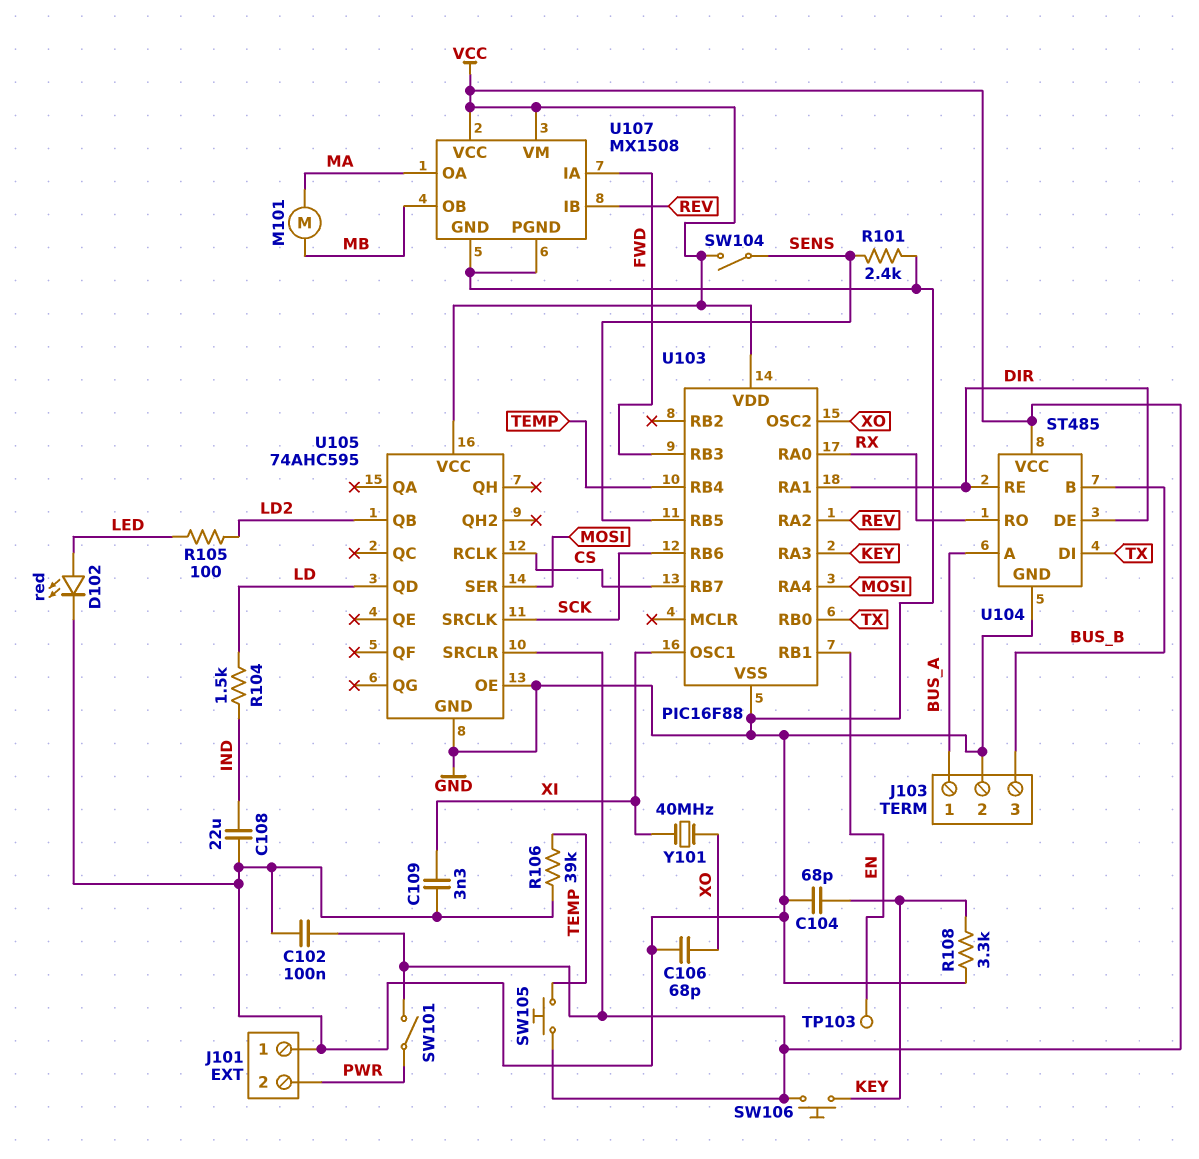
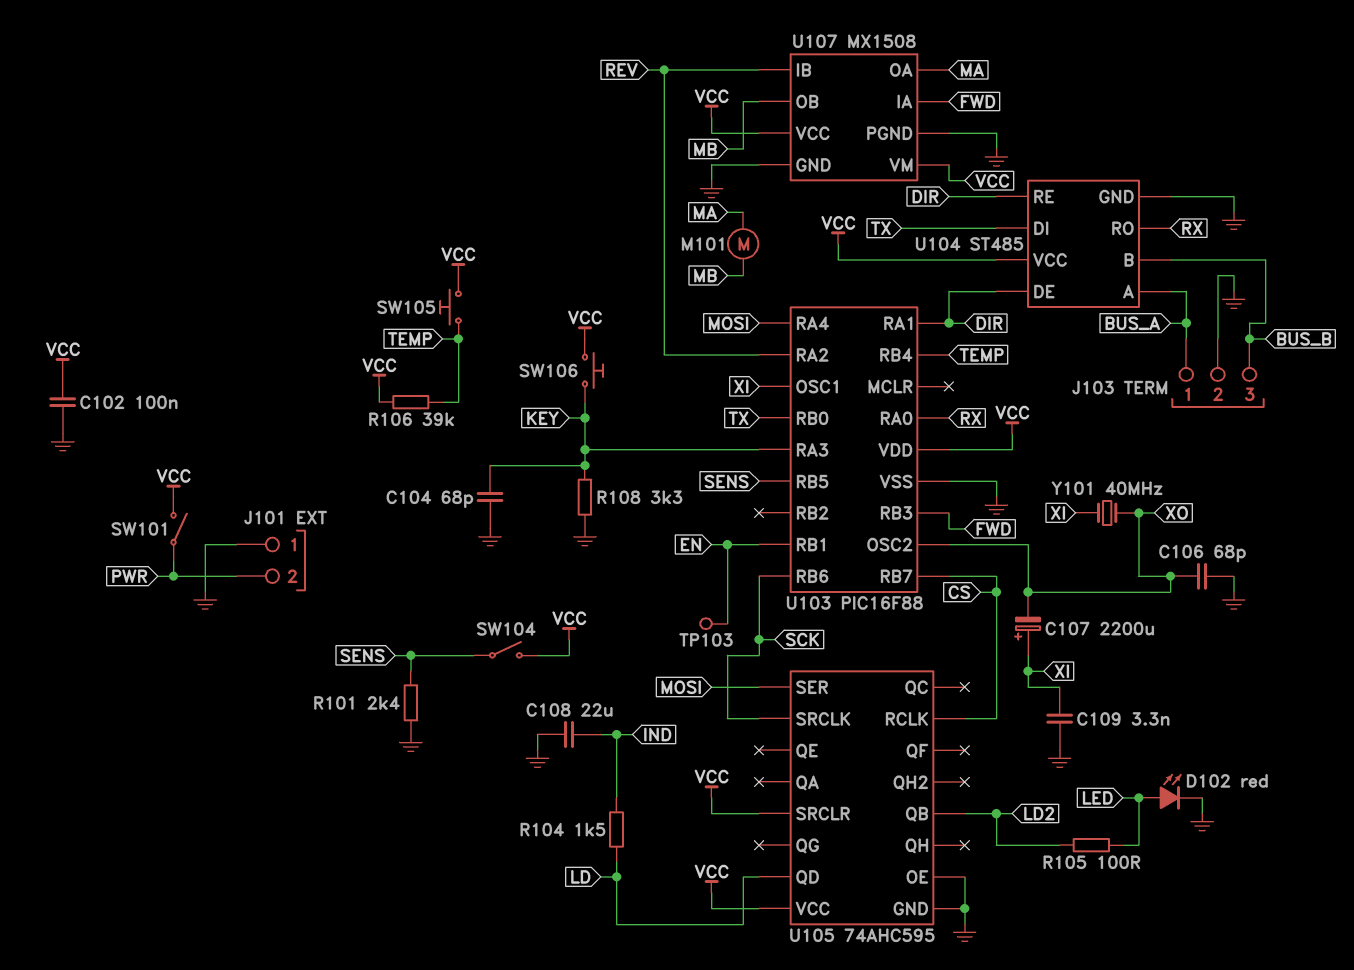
C107: none -> 2200uF (plus XI, minus XO)
R106: 39k (GND, TEMP) -> 39k (TEMP, VCC)

